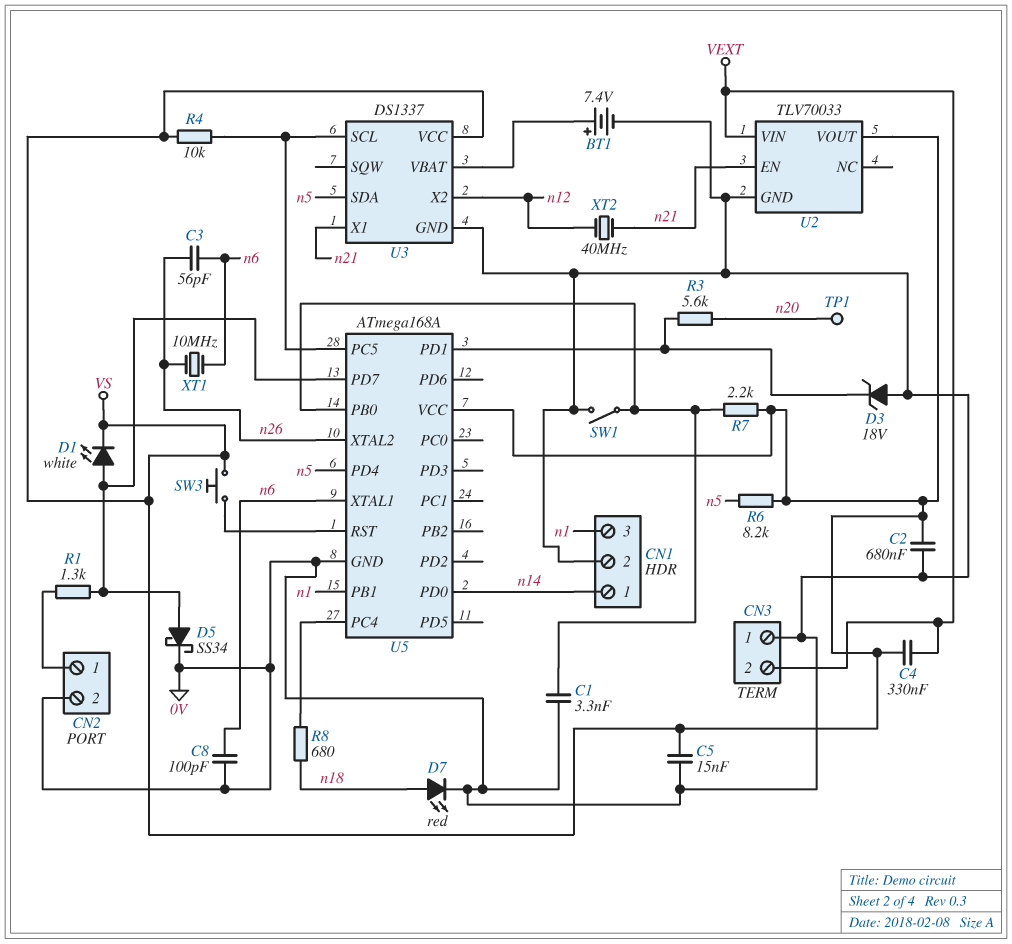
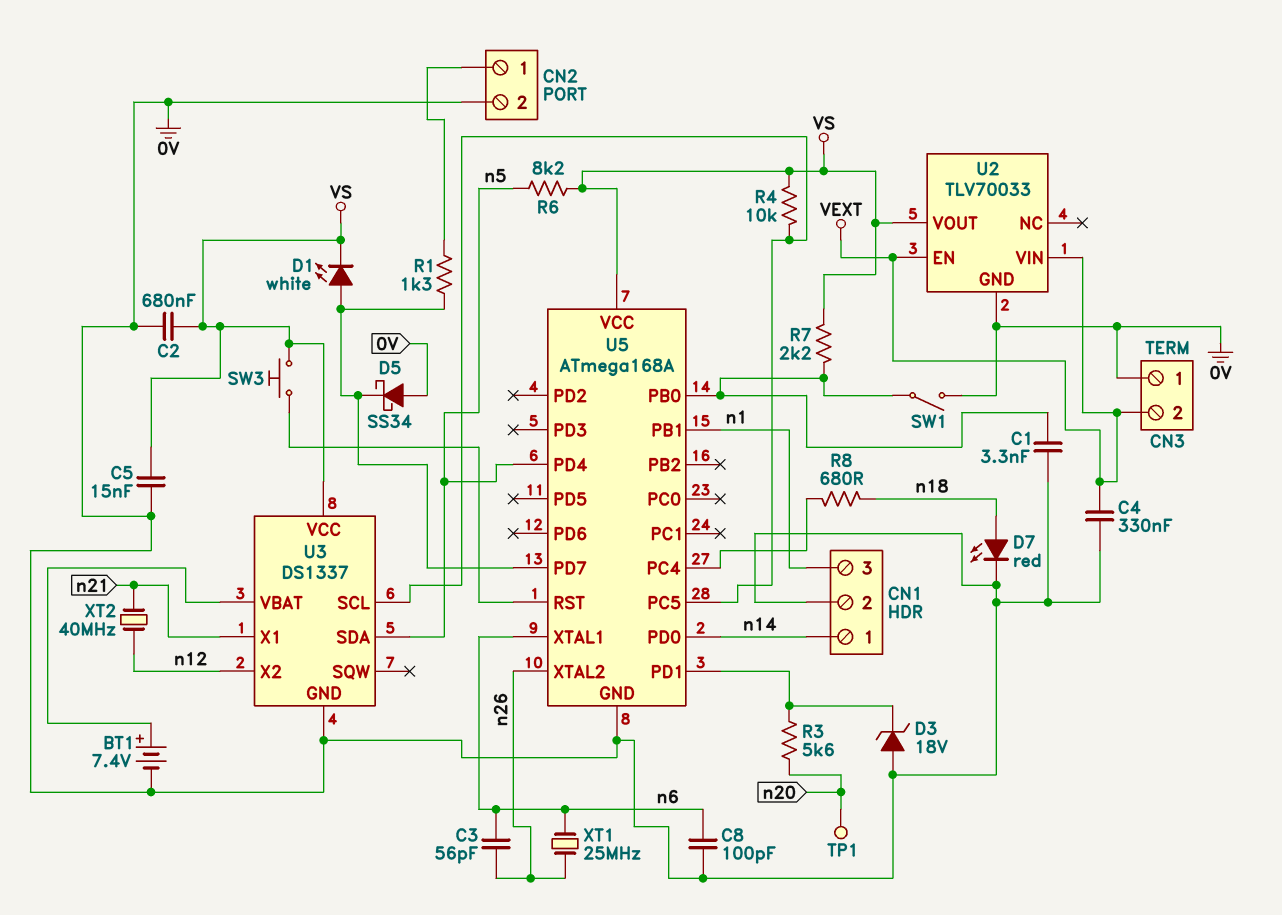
C4: 330nF (VEXT, VS) -> 330nF (0V, VEXT)
D5: schottky SS34 (A U5/PD7, K 0V) -> schottky SS34 (A 0V, K U5/PD7)
U2 pin EN: n21 -> VEXT
XT1: 10MHz (n6, n26) -> 25MHz (n6, n26)

